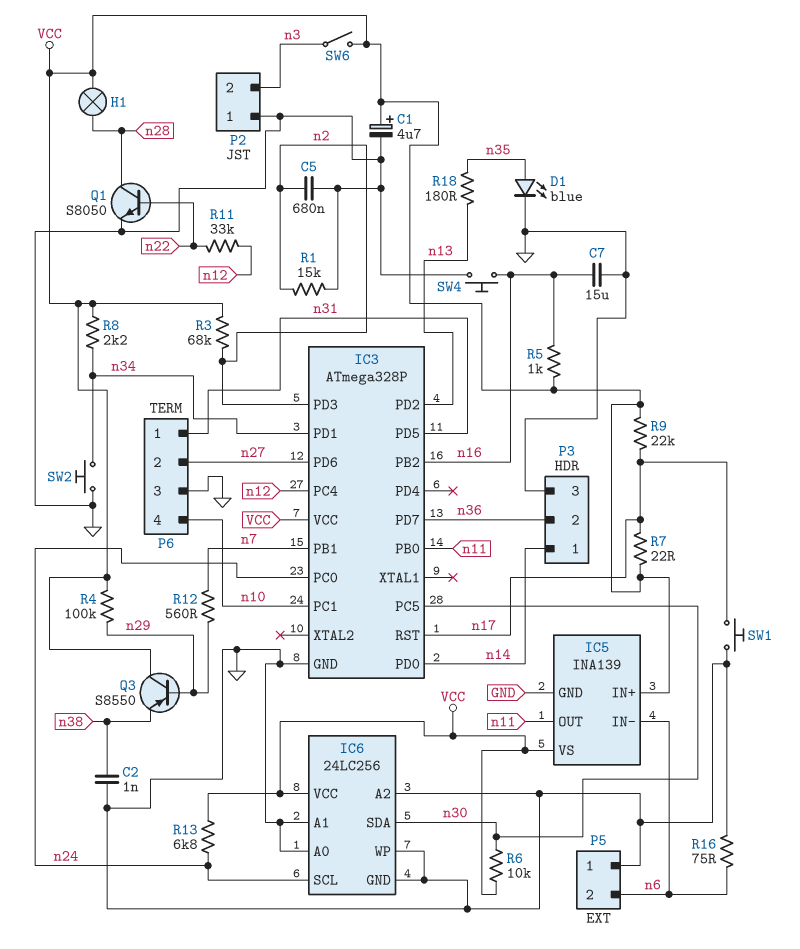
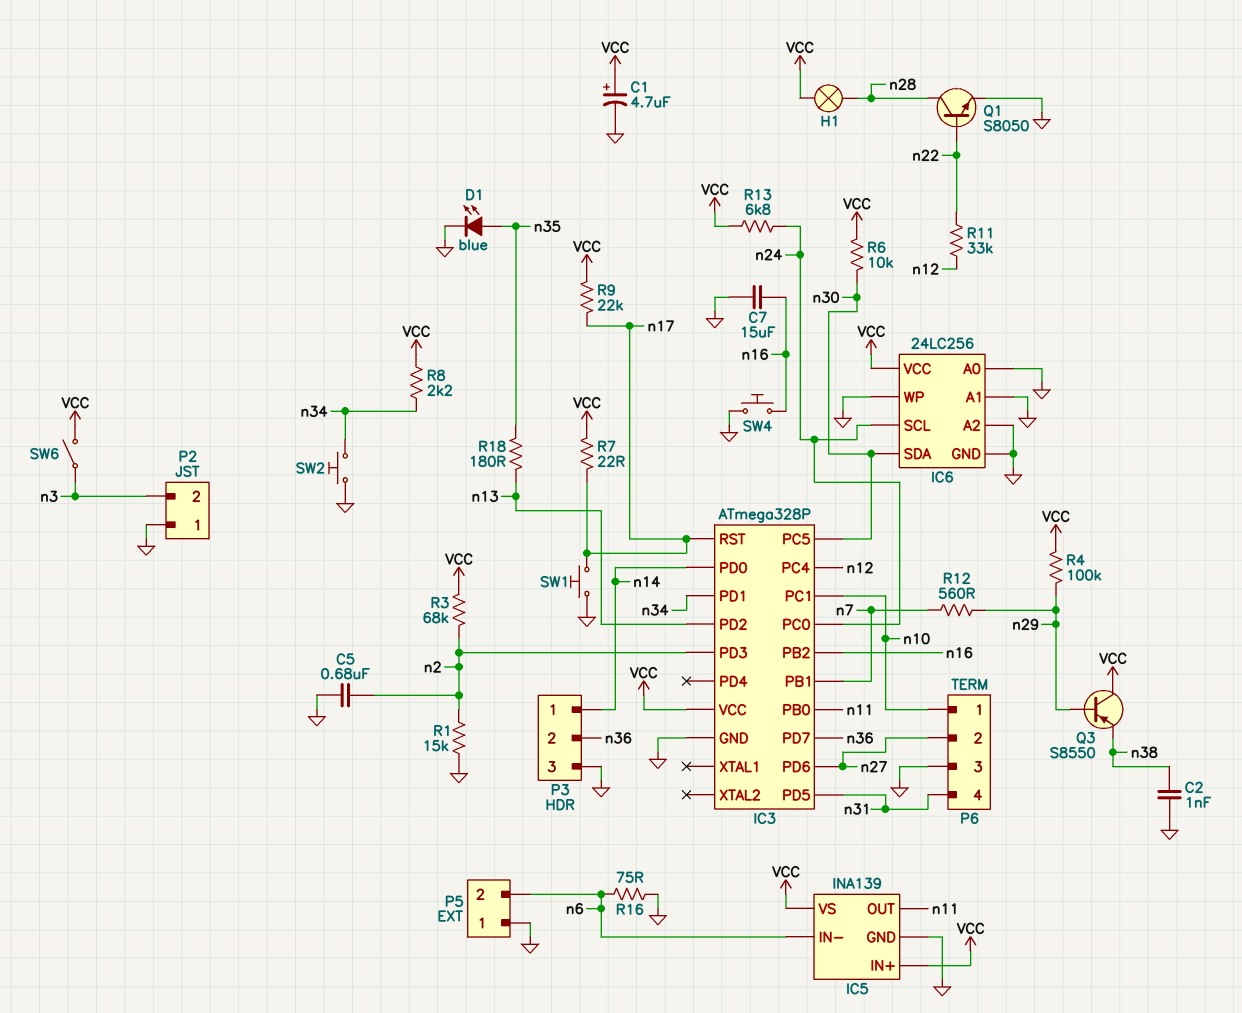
P6 pin 1: n31 -> n10
P6 pin 4: n10 -> n31
R5: 1k (VCC, n16) -> none

